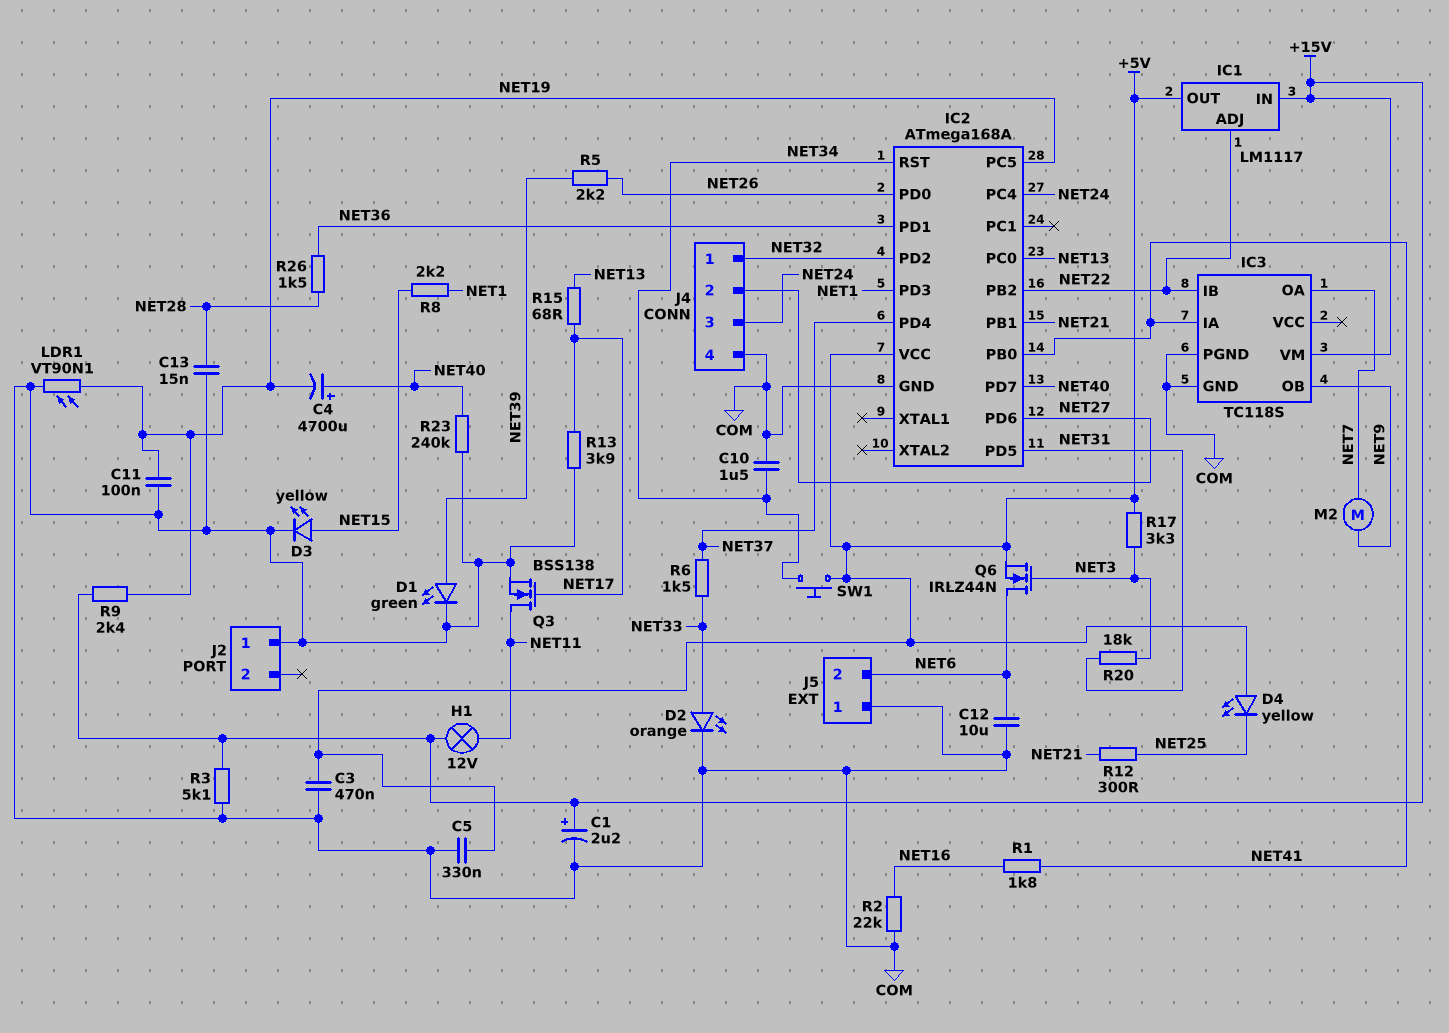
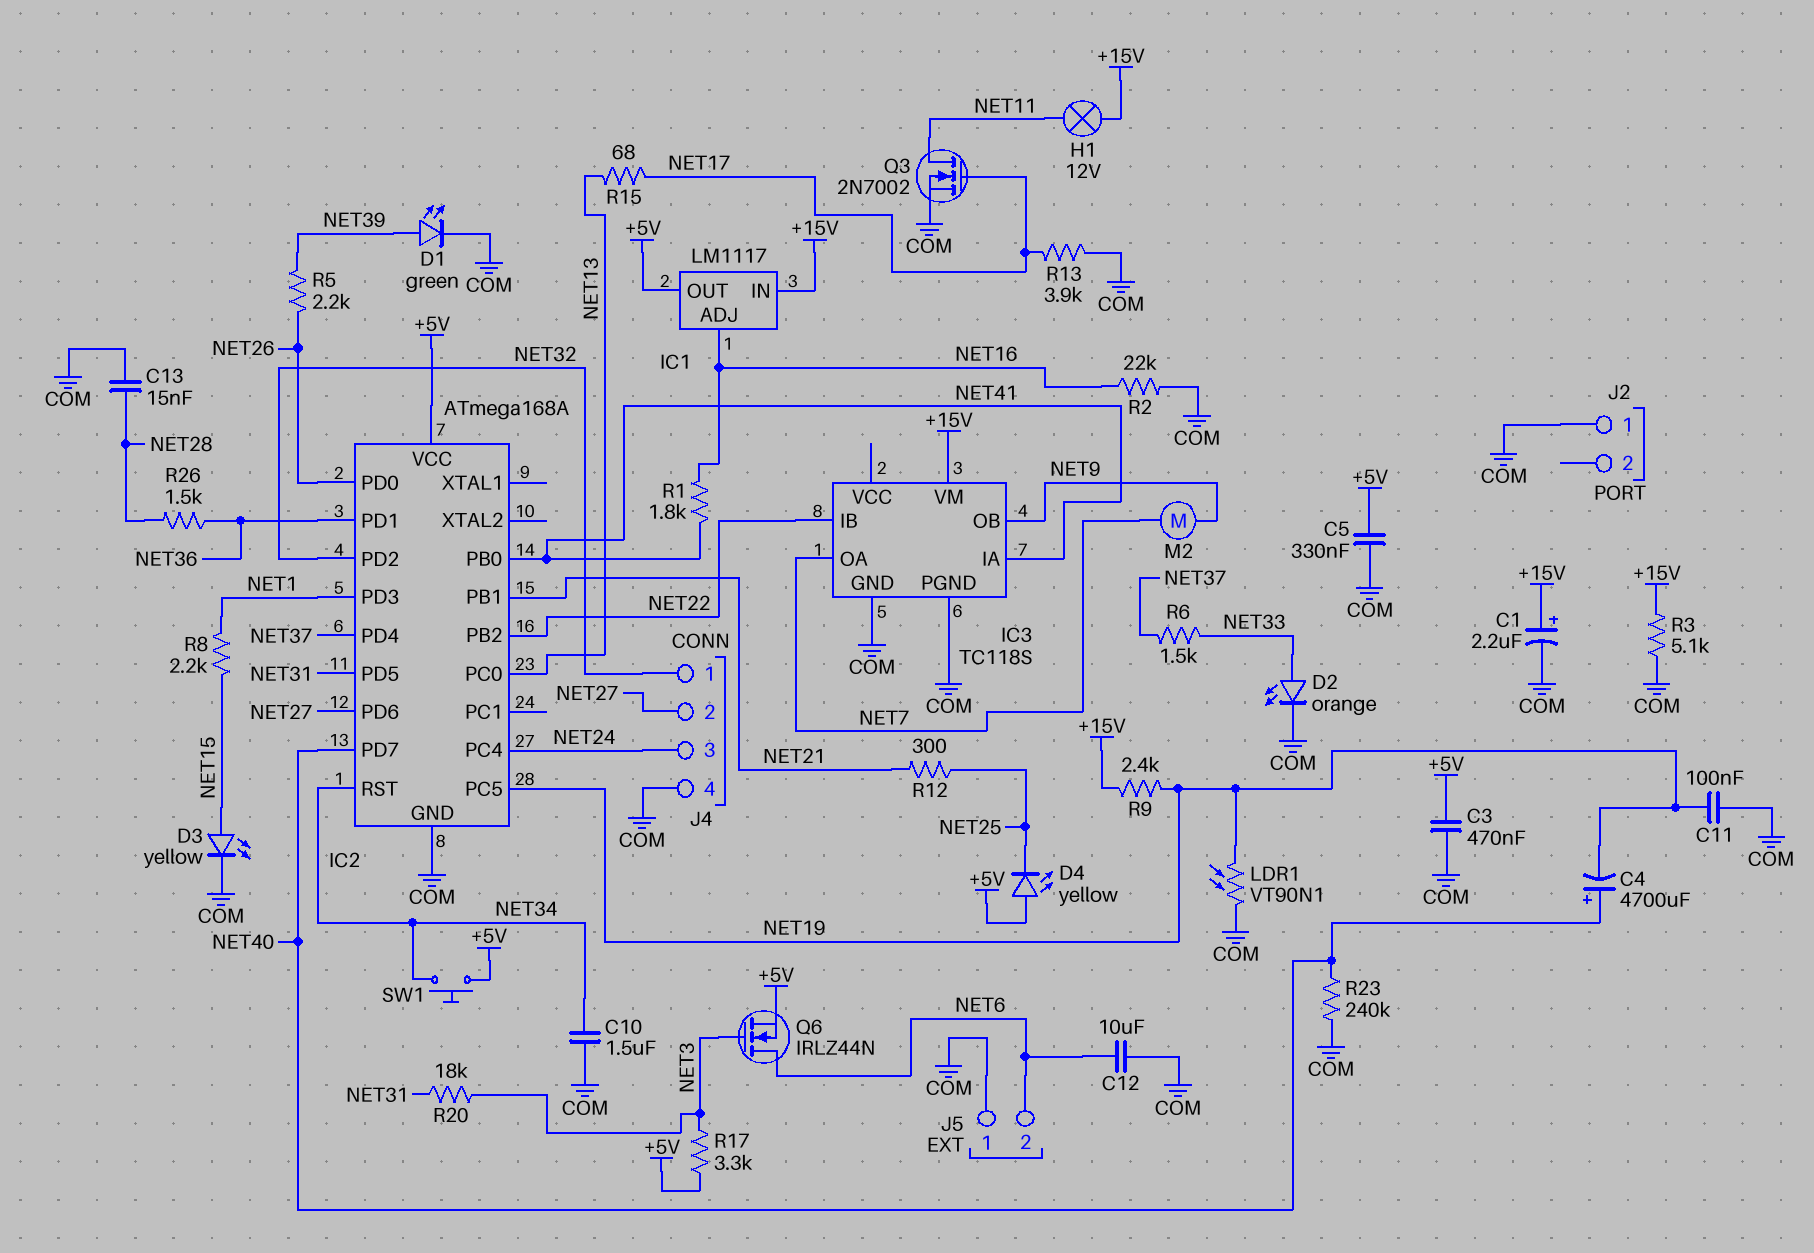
IC1 pin ADJ: NET22 -> NET16
Q3: NMOS BSS138 (G NET17, D NET11, S COM) -> NMOS 2N7002 (G NET17, D NET11, S COM)

